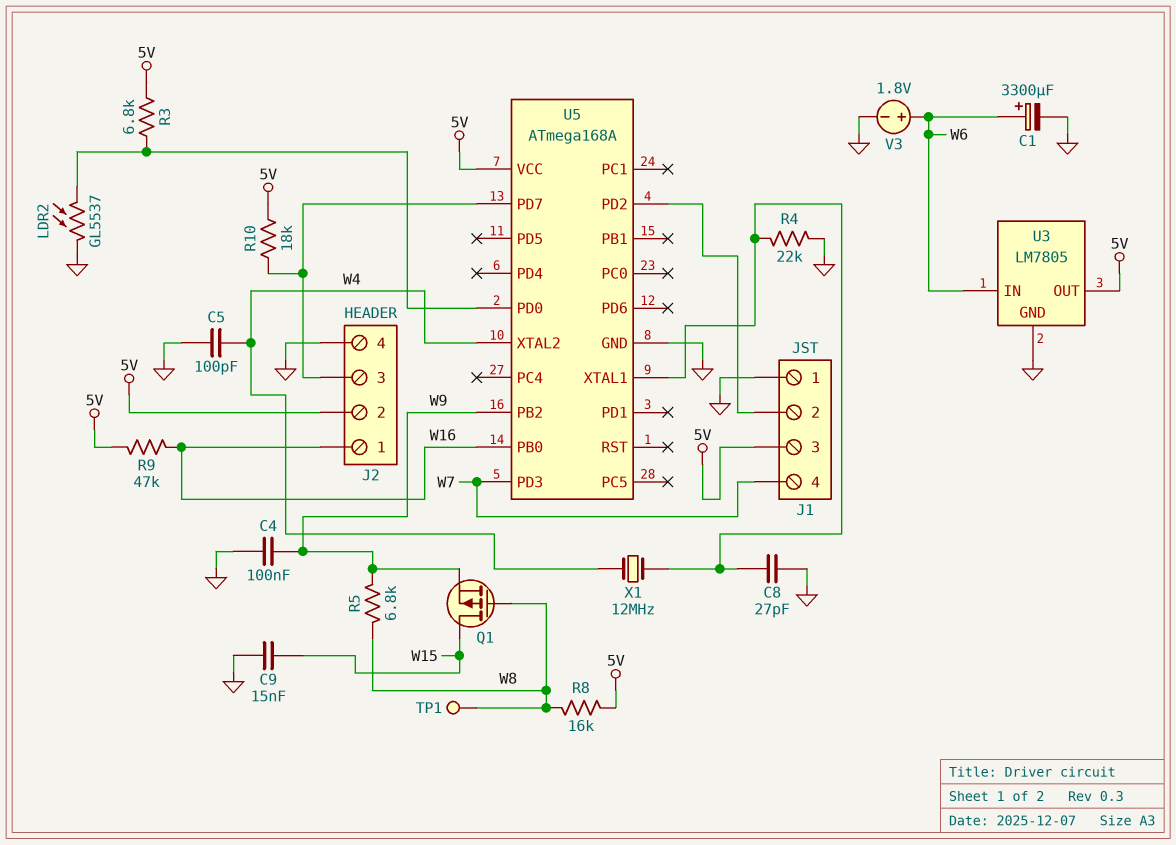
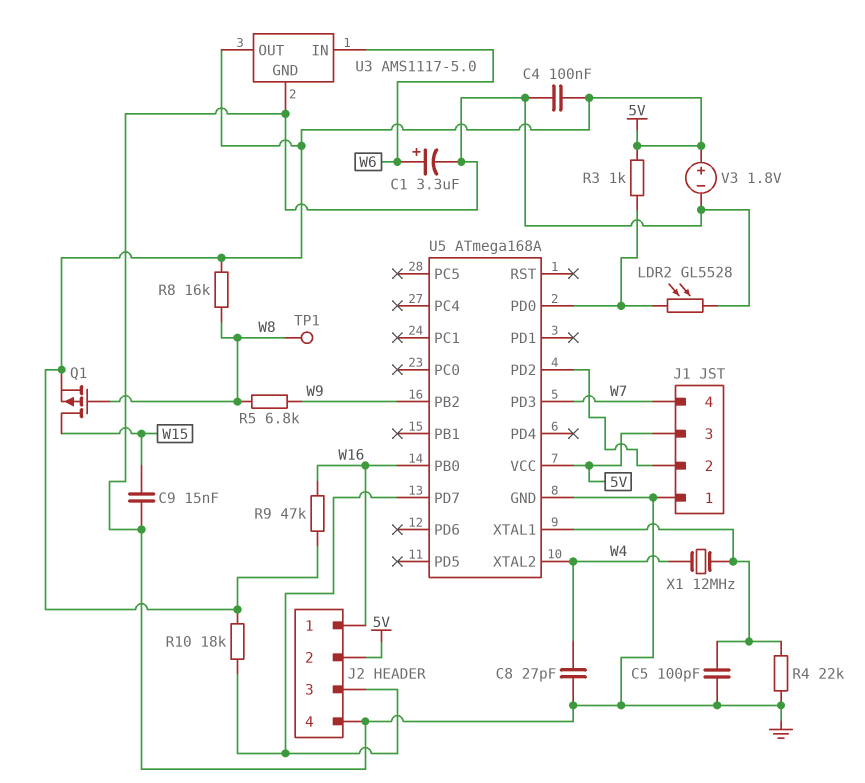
C1: 3300uF (plus W6, minus GND) -> 3.3uF (plus W6, minus GND)
C4: 100nF (GND, W9) -> 100nF (5V, GND)
C5: 100pF (GND, W4) -> 100pF (GND, U5/XTAL1)
C8: 27pF (GND, U5/XTAL1) -> 27pF (GND, W4)
LDR2: GL5537 (GND, U5/PD0) -> GL5528 (GND, U5/PD0)
Q1: PMOS (G W8, D W15, S W9) -> PMOS (G W8, D W15, S 5V)
R3: 6.8k (5V, U5/PD0) -> 1k (5V, U5/PD0)
U3: LM7805 -> AMS1117-5.0
V3: 1.8V (plus W6, minus GND) -> 1.8V (plus 5V, minus GND)

